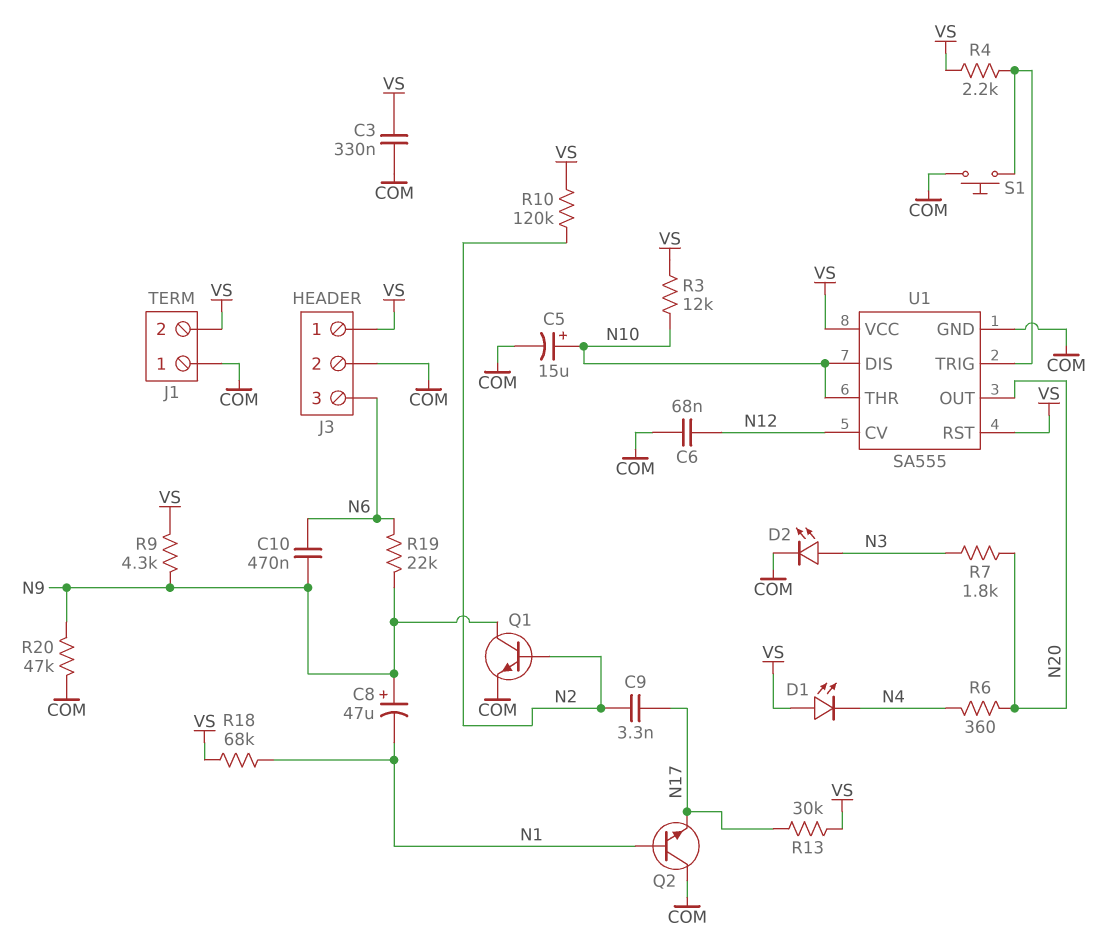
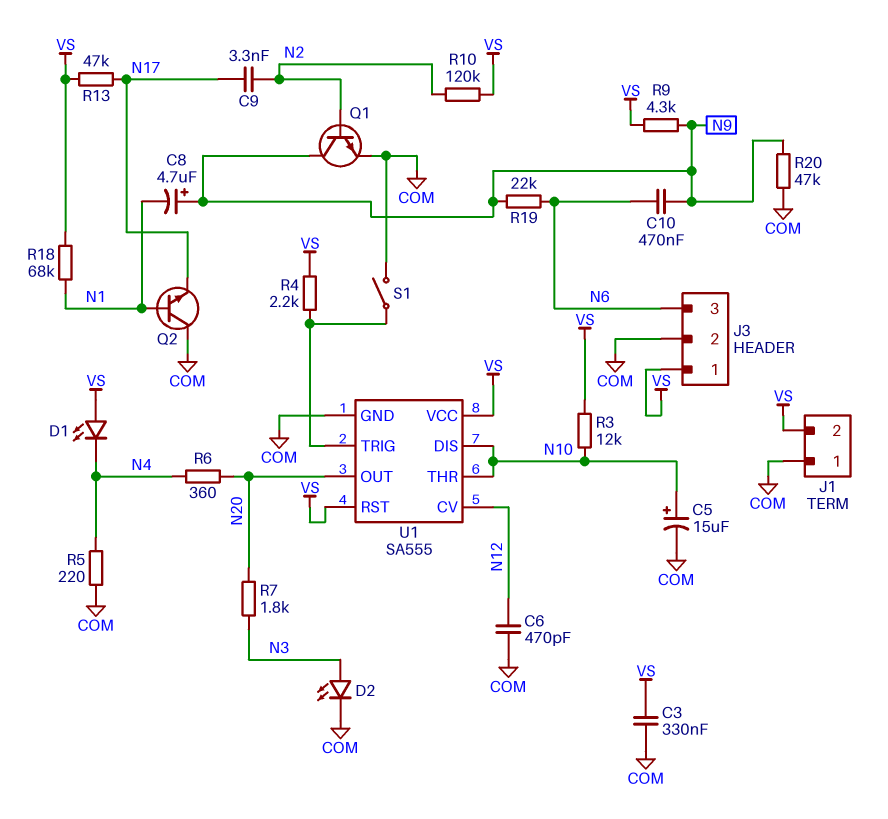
C6: 68nF (COM, N12) -> 470pF (COM, N12)
C8: 47uF (plus N9, minus N1) -> 4.7uF (plus N9, minus N1)
R5: none -> 220 (COM, N4)
R13: 30k (N17, VS) -> 47k (N17, VS)
S1: button (COM, U1/TRIG) -> switch (COM, U1/TRIG)

